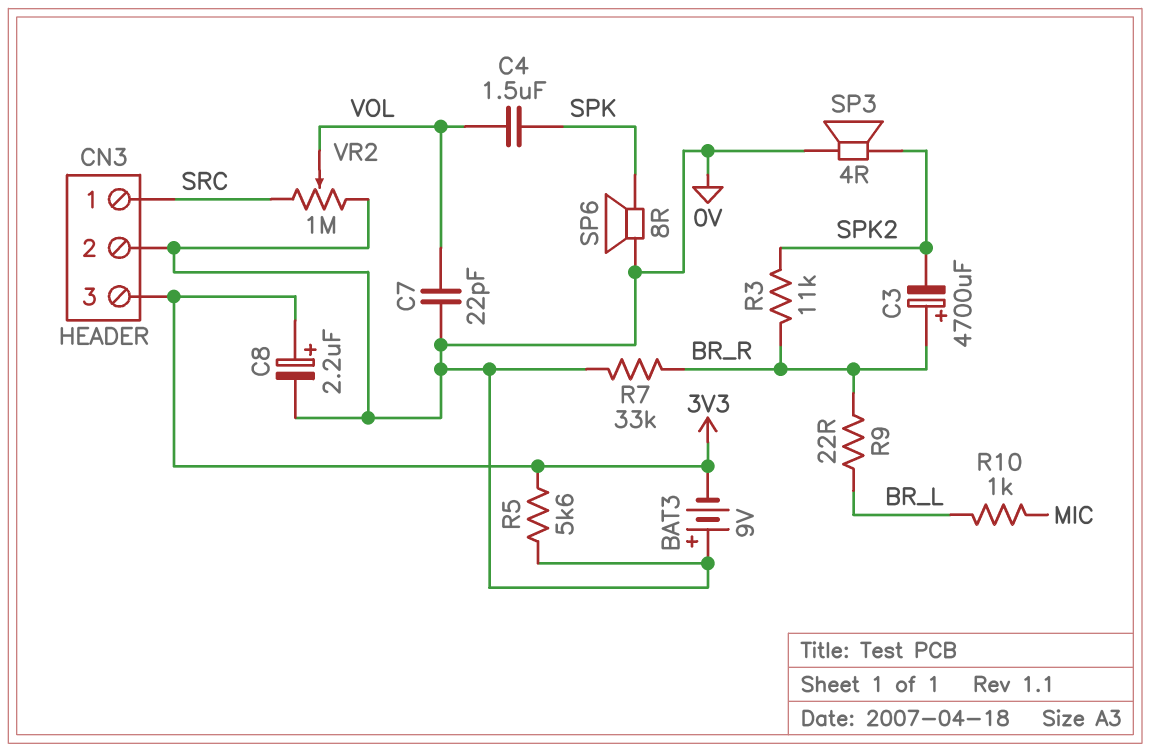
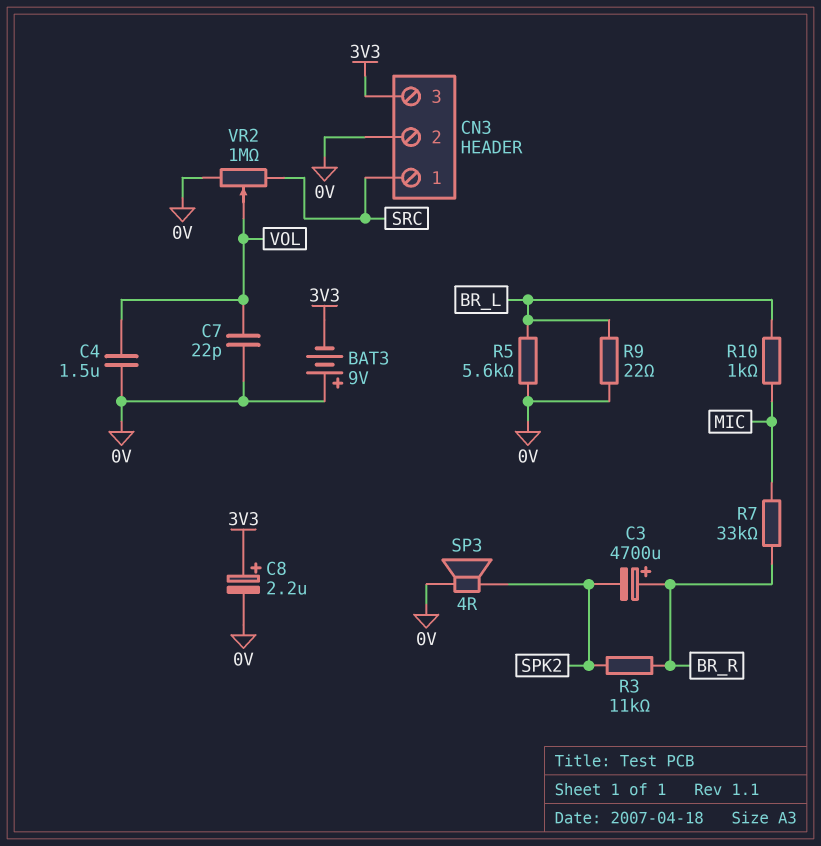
C4: 1.5uF (SPK, VOL) -> 1.5uF (0V, VOL)
R5: 5.6k (0V, 3V3) -> 5.6k (0V, BR_L)
R7: 33k (0V, BR_R) -> 33k (BR_R, MIC)
R9: 22 (BR_L, BR_R) -> 22 (0V, BR_L)
SP6: speaker 8R (0V, SPK) -> none

